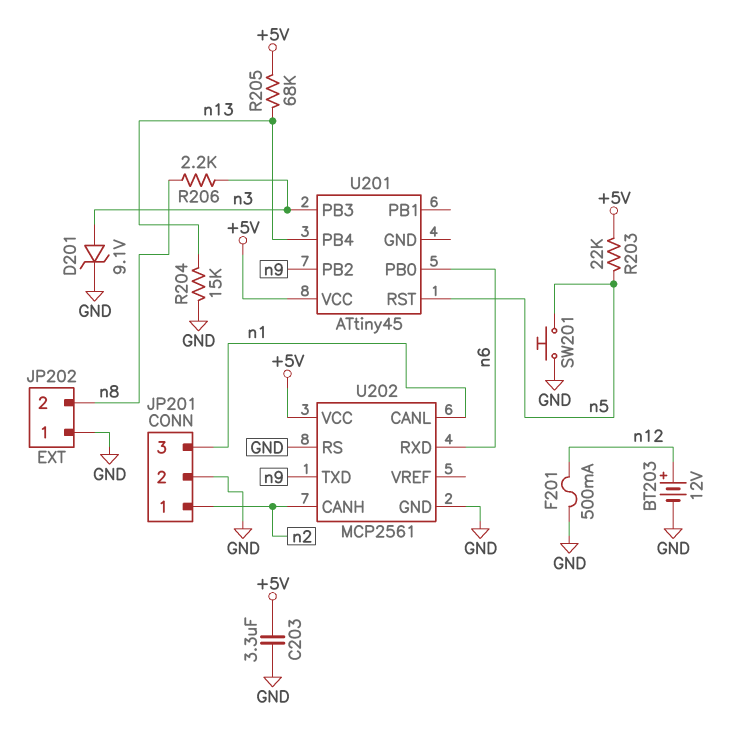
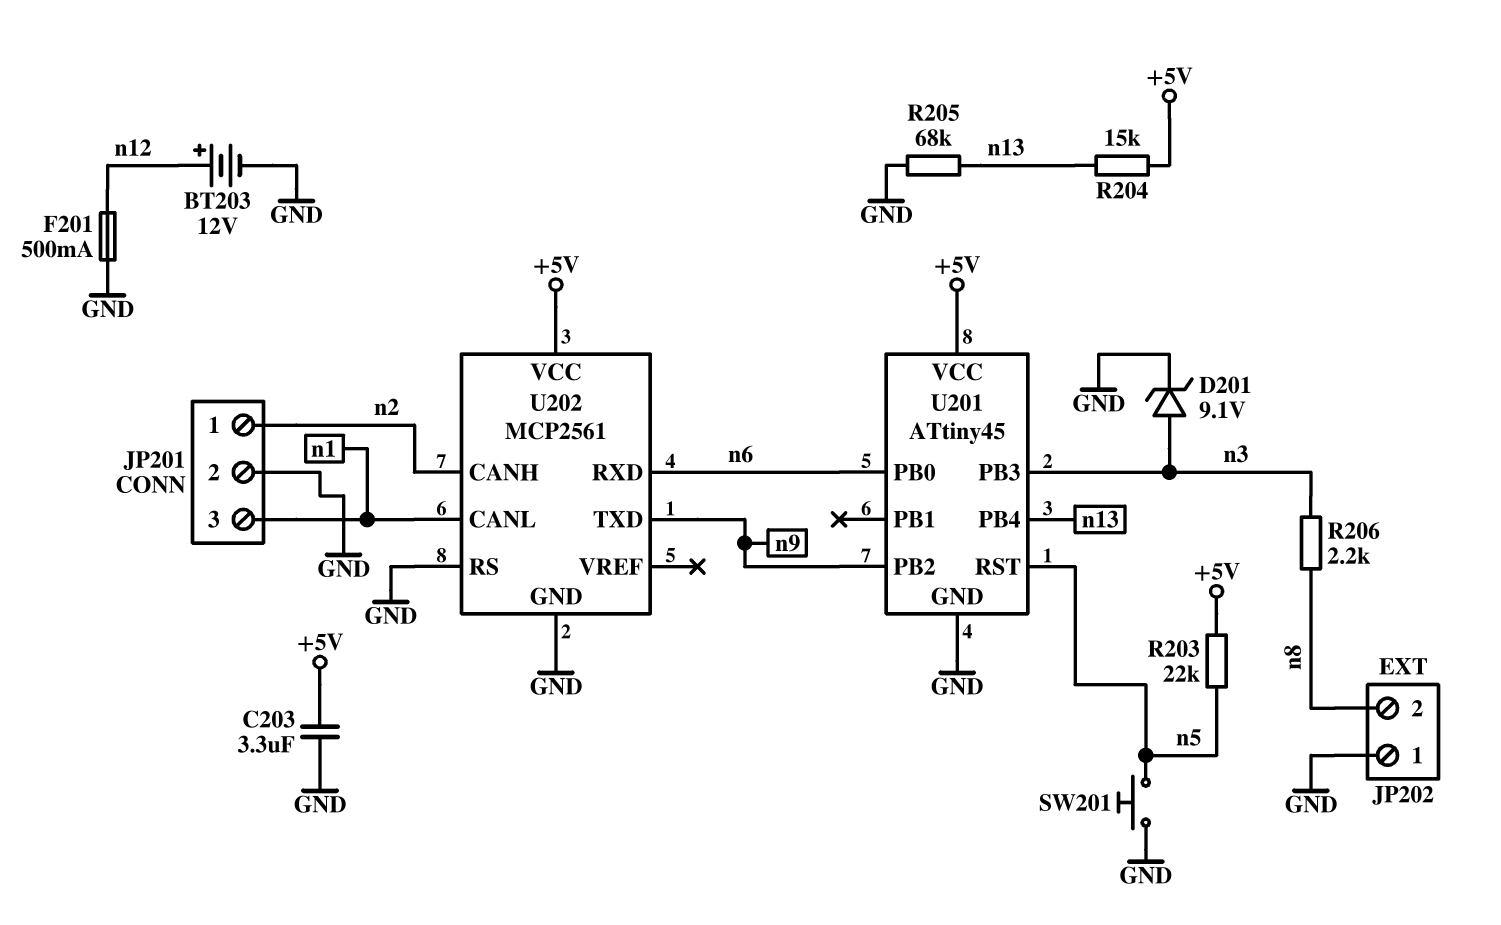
R204: 15k (GND, n13) -> 15k (+5V, n13)
R205: 68k (+5V, n13) -> 68k (GND, n13)
U201 pin GND: none -> GND

